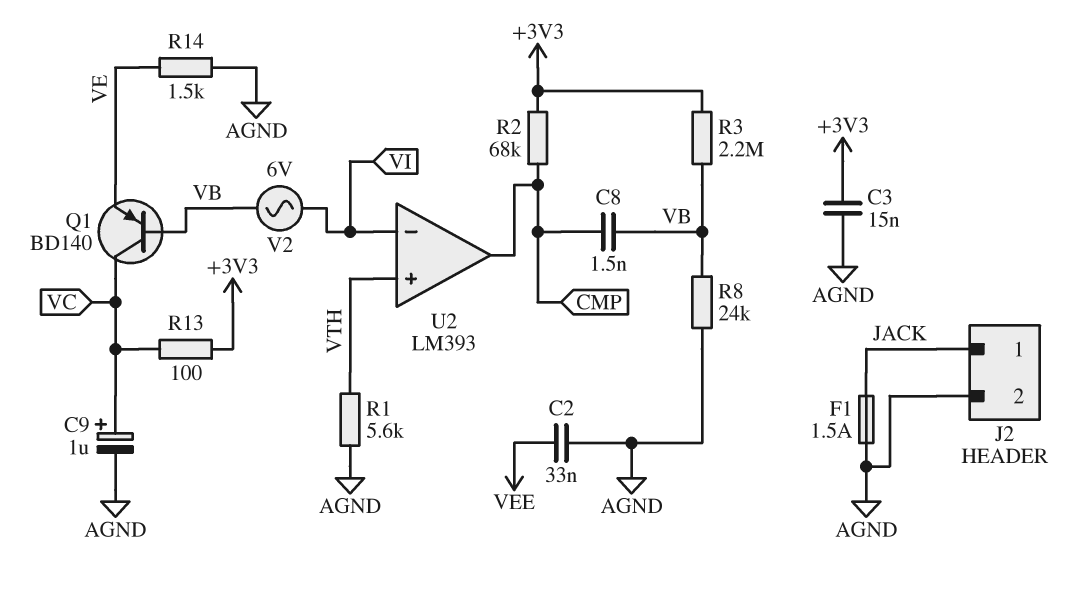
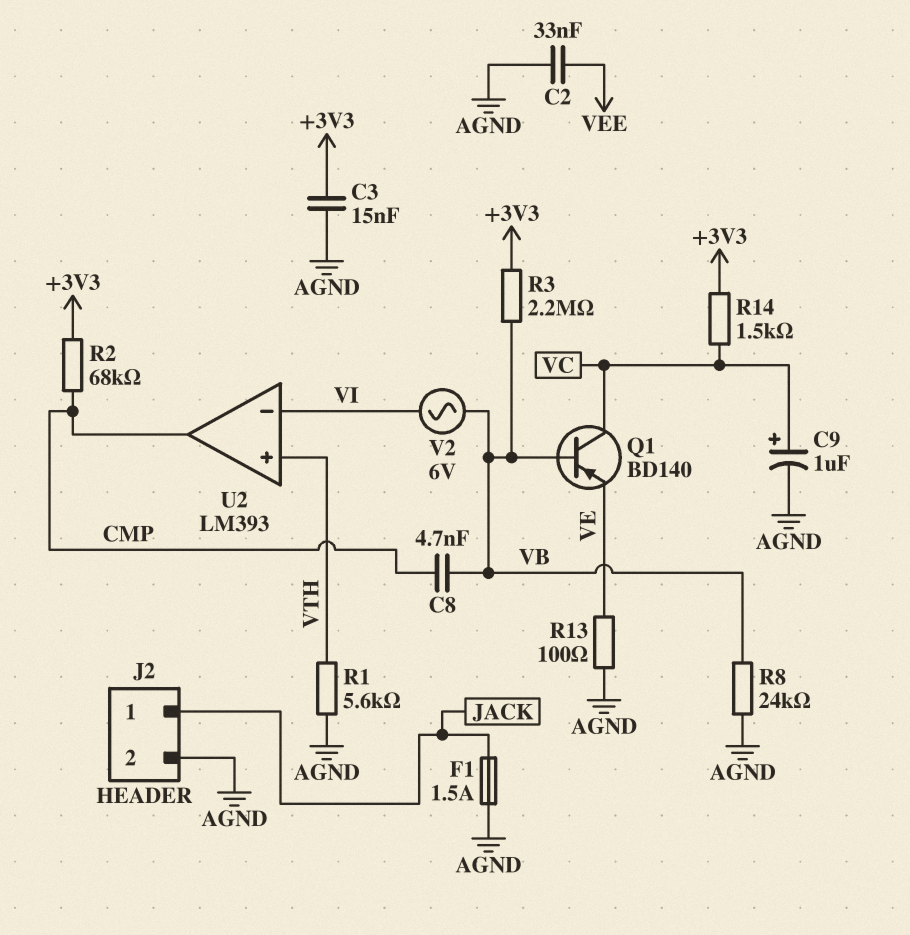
C8: 1.5nF (CMP, VB) -> 4.7nF (CMP, VB)
R13: 100 (+3V3, VC) -> 100 (AGND, VE)
R14: 1.5k (AGND, VE) -> 1.5k (+3V3, VC)

